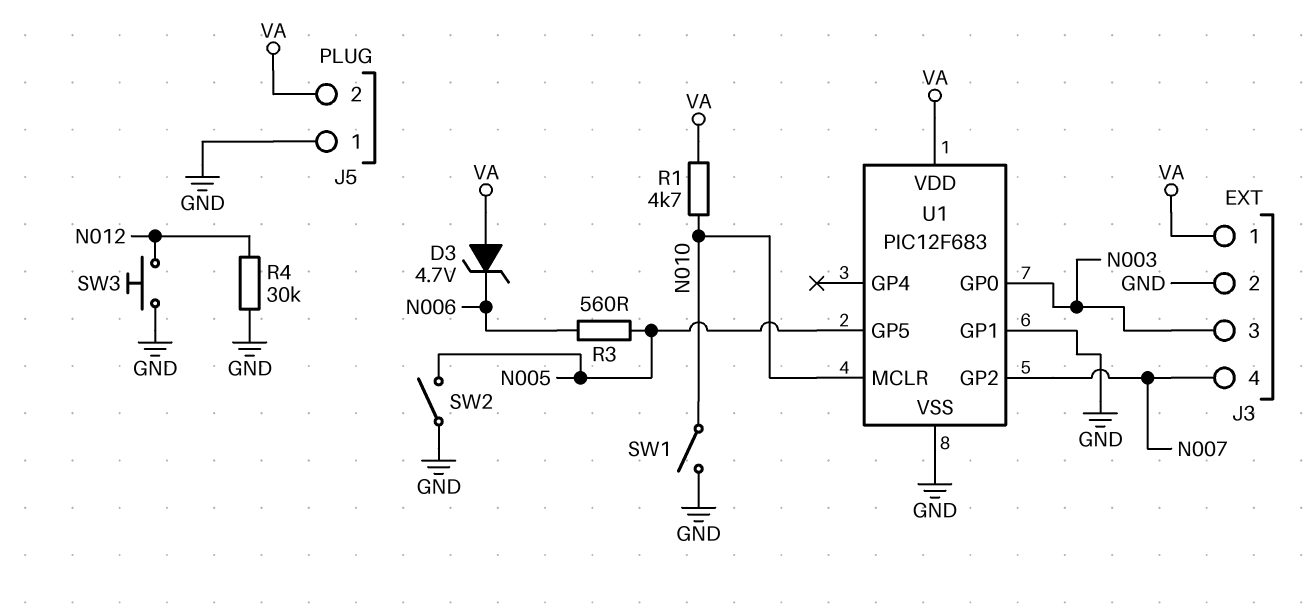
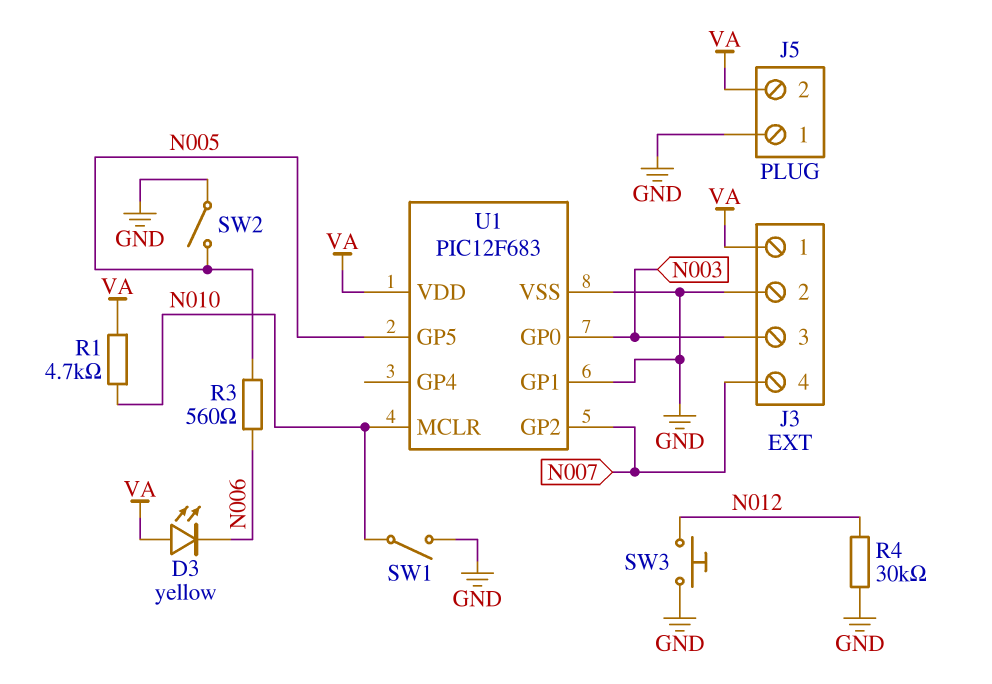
D3: zener 4.7V (A VA, K N006) -> LED yellow (A VA, K N006)

